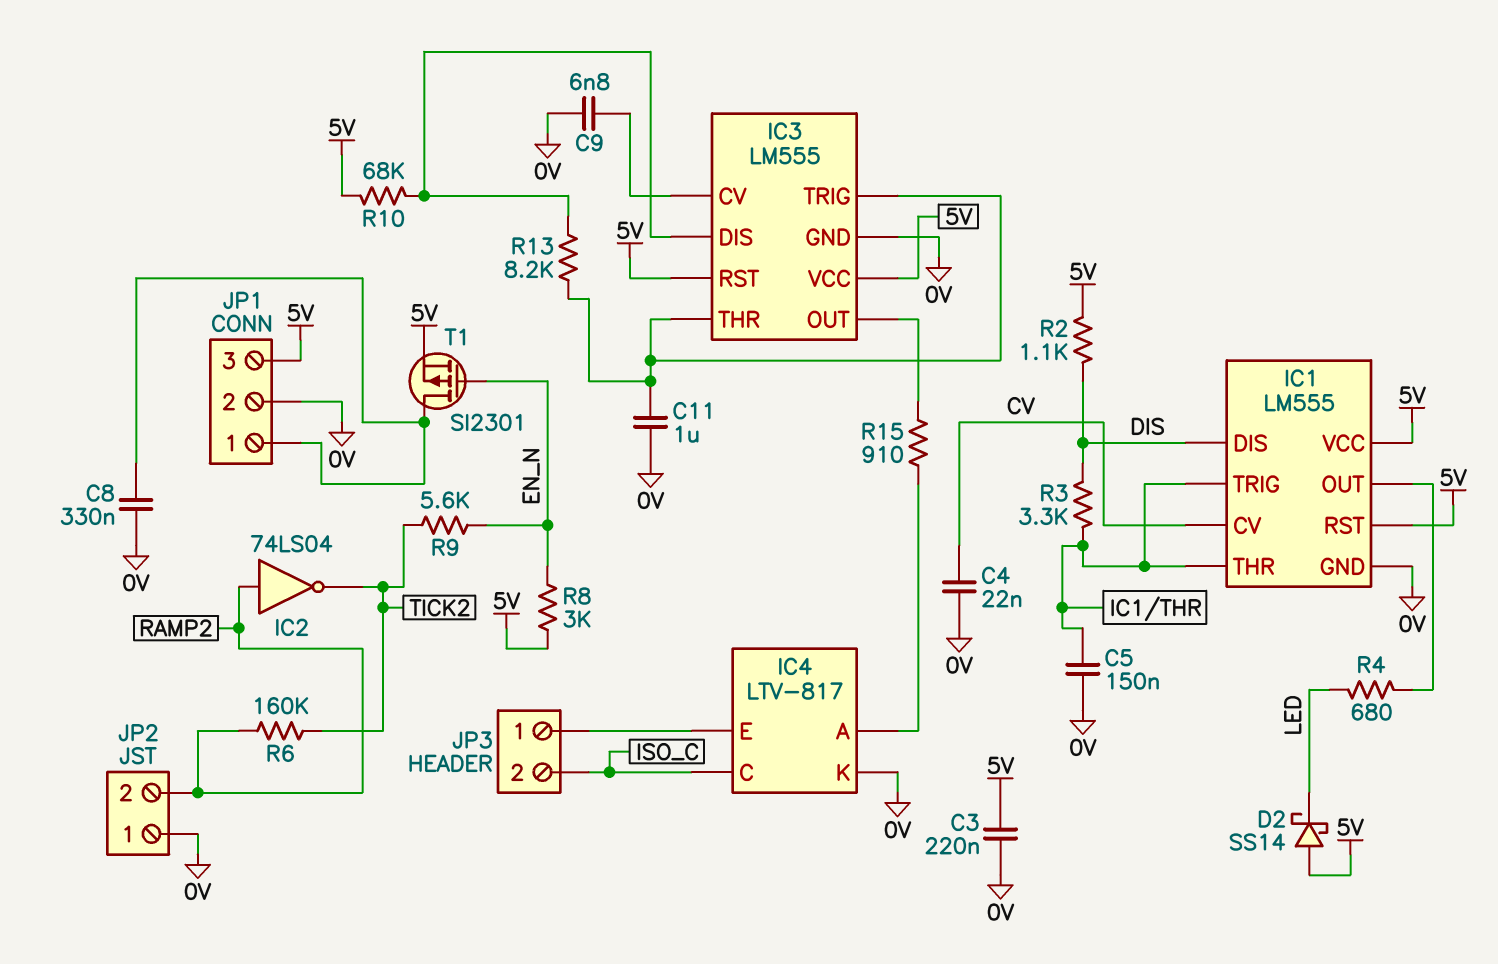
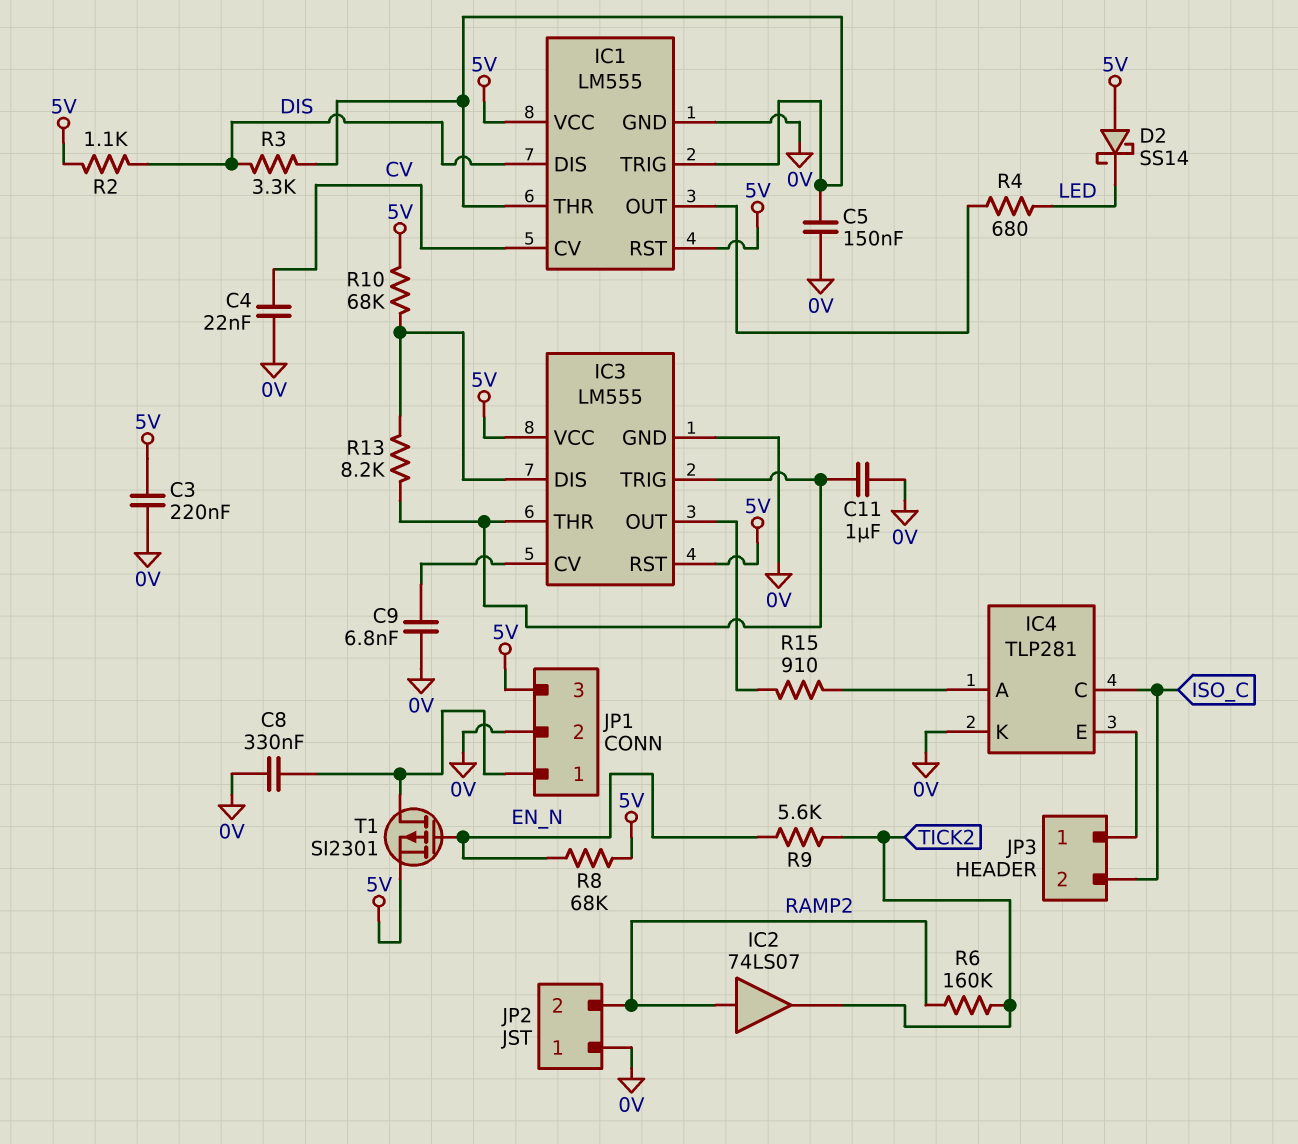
IC2: NOT 74LS04 (in RAMP2, out TICK2) -> buffer 74LS07 (in RAMP2, out TICK2)
IC4: LTV-817 -> TLP281
R8: 3k (5V, EN_N) -> 68k (5V, EN_N)

